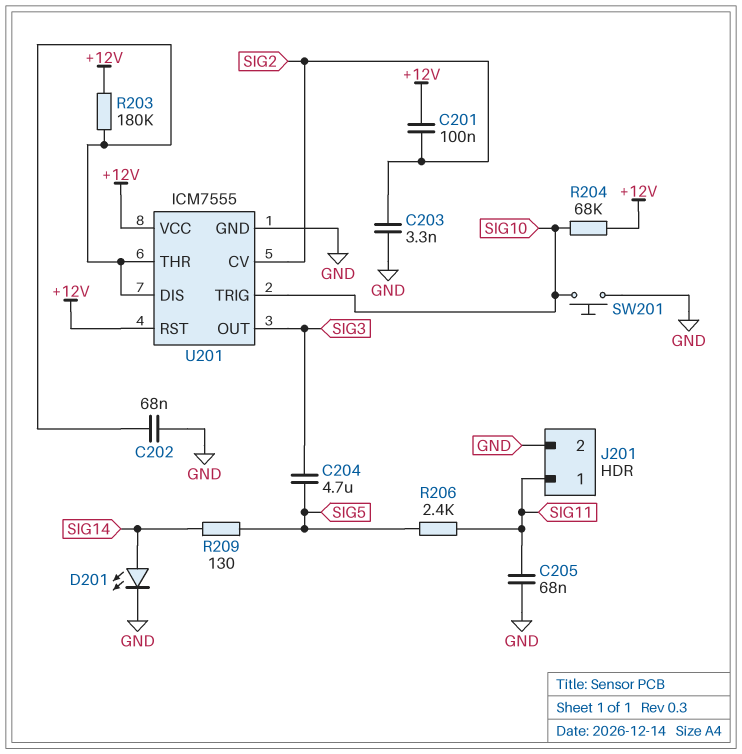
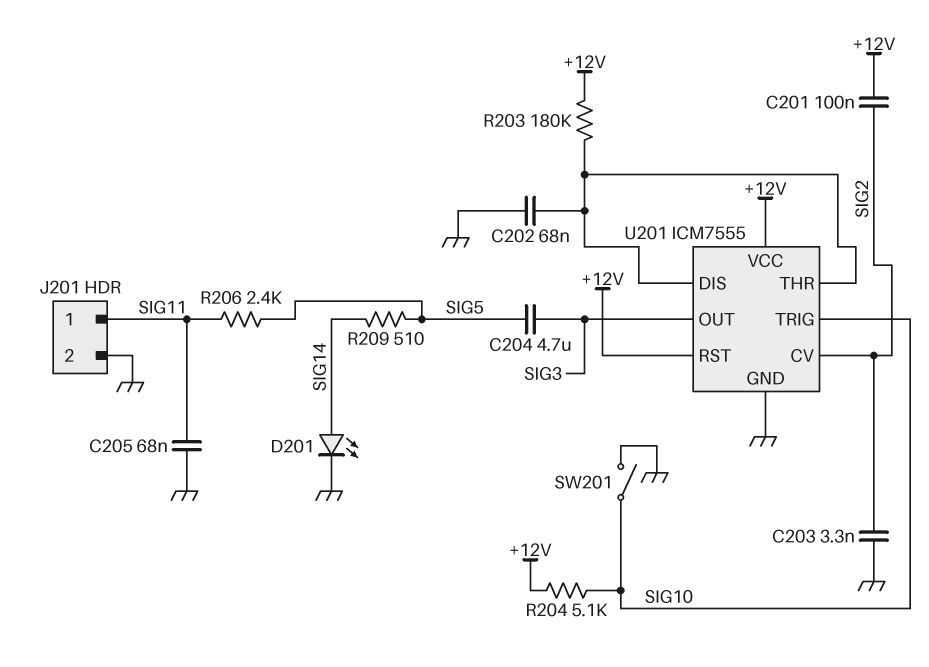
R204: 68k (+12V, SIG10) -> 5.1k (+12V, SIG10)
R209: 130 (SIG5, SIG14) -> 510 (SIG5, SIG14)
SW201: button (GND, SIG10) -> switch (GND, SIG10)

